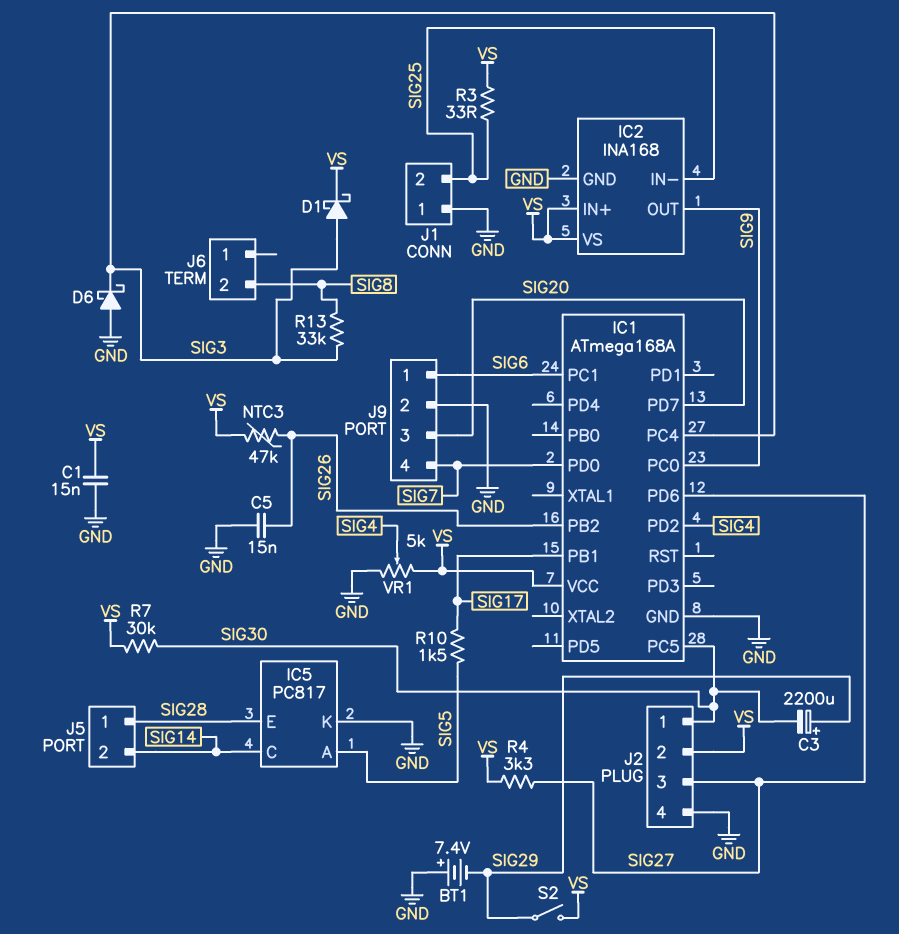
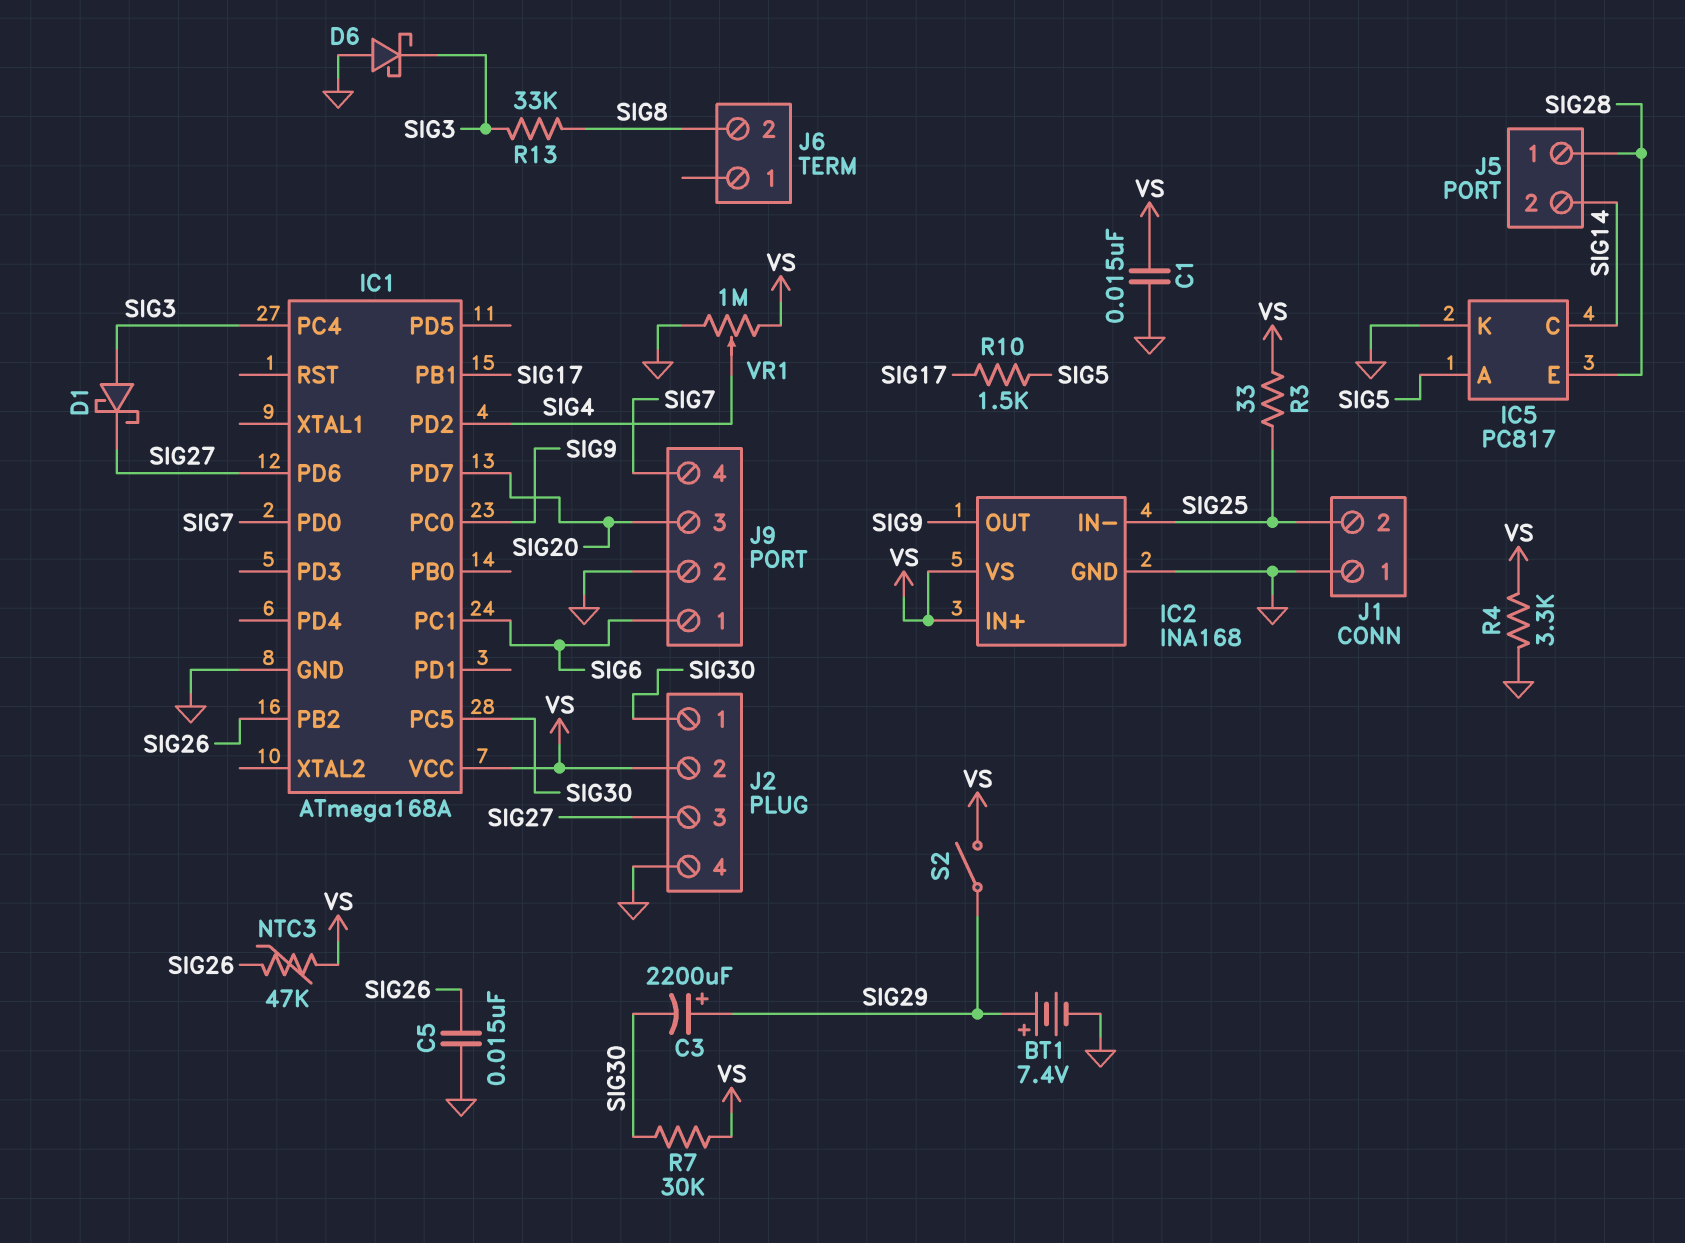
BT1: 7.4V (plus GND, minus SIG29) -> 7.4V (plus SIG29, minus GND)
D1: schottky (A SIG3, K VS) -> schottky (A SIG3, K SIG27)
R4: 3.3k (SIG27, VS) -> 3.3k (GND, VS)
VR1: 5k (GND, VS, wiper SIG4) -> 1M (GND, VS, wiper SIG4)

